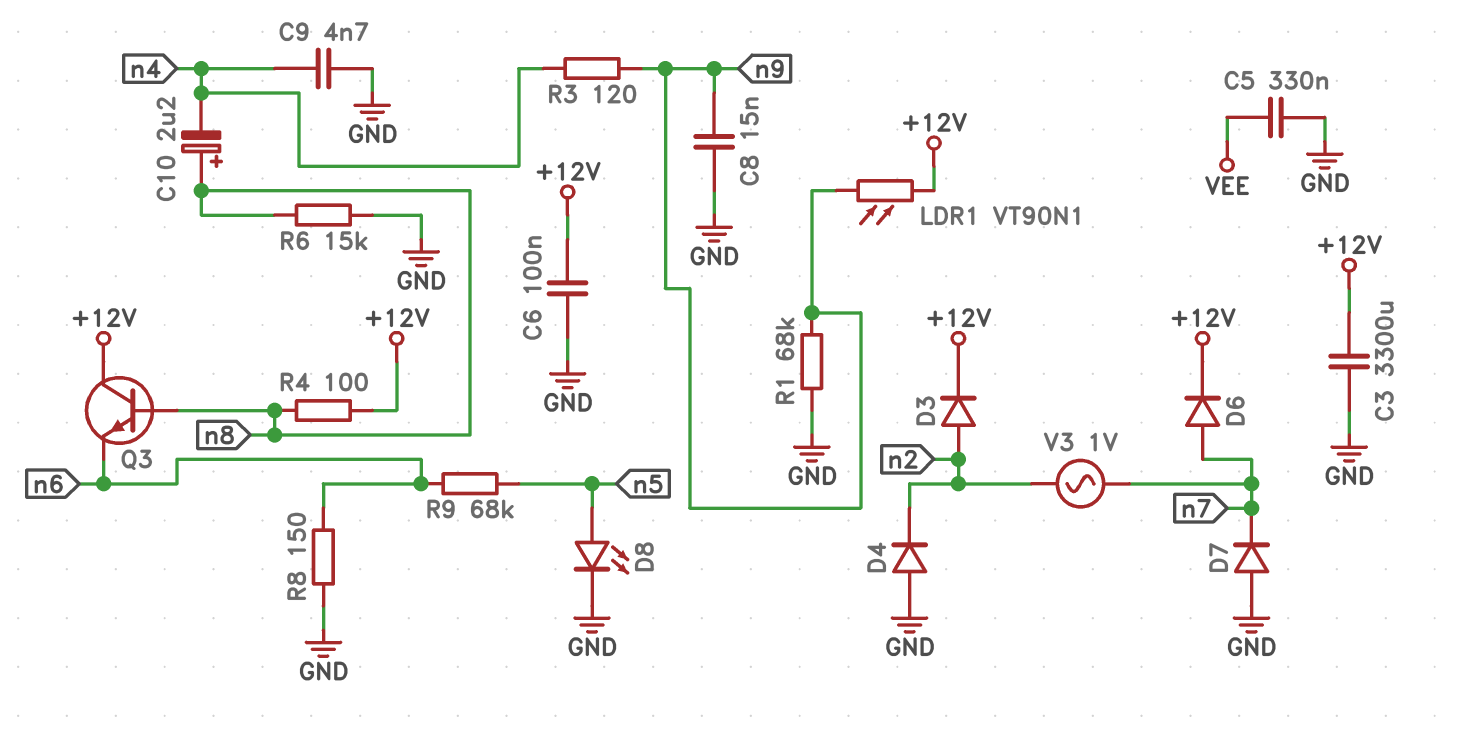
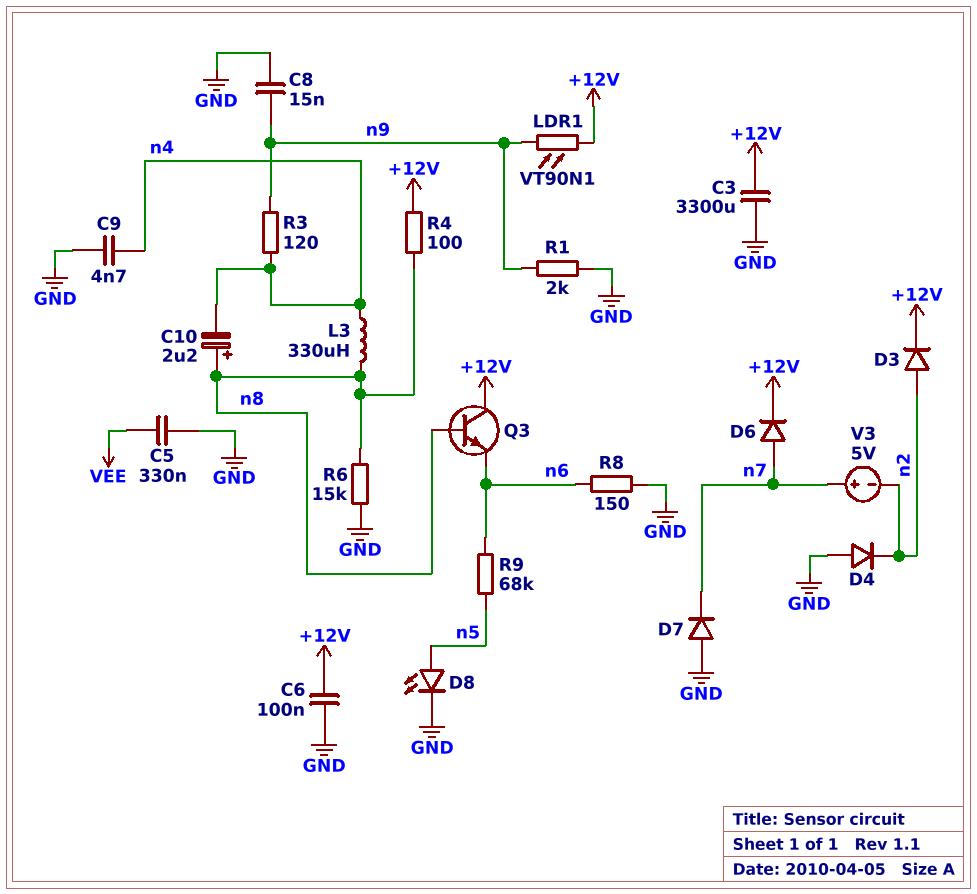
L3: none -> 330uH (n4, n8)
R1: 68k (GND, n9) -> 2k (GND, n9)
V3: AC 1V (n2, n7) -> 5V (plus n7, minus n2)

